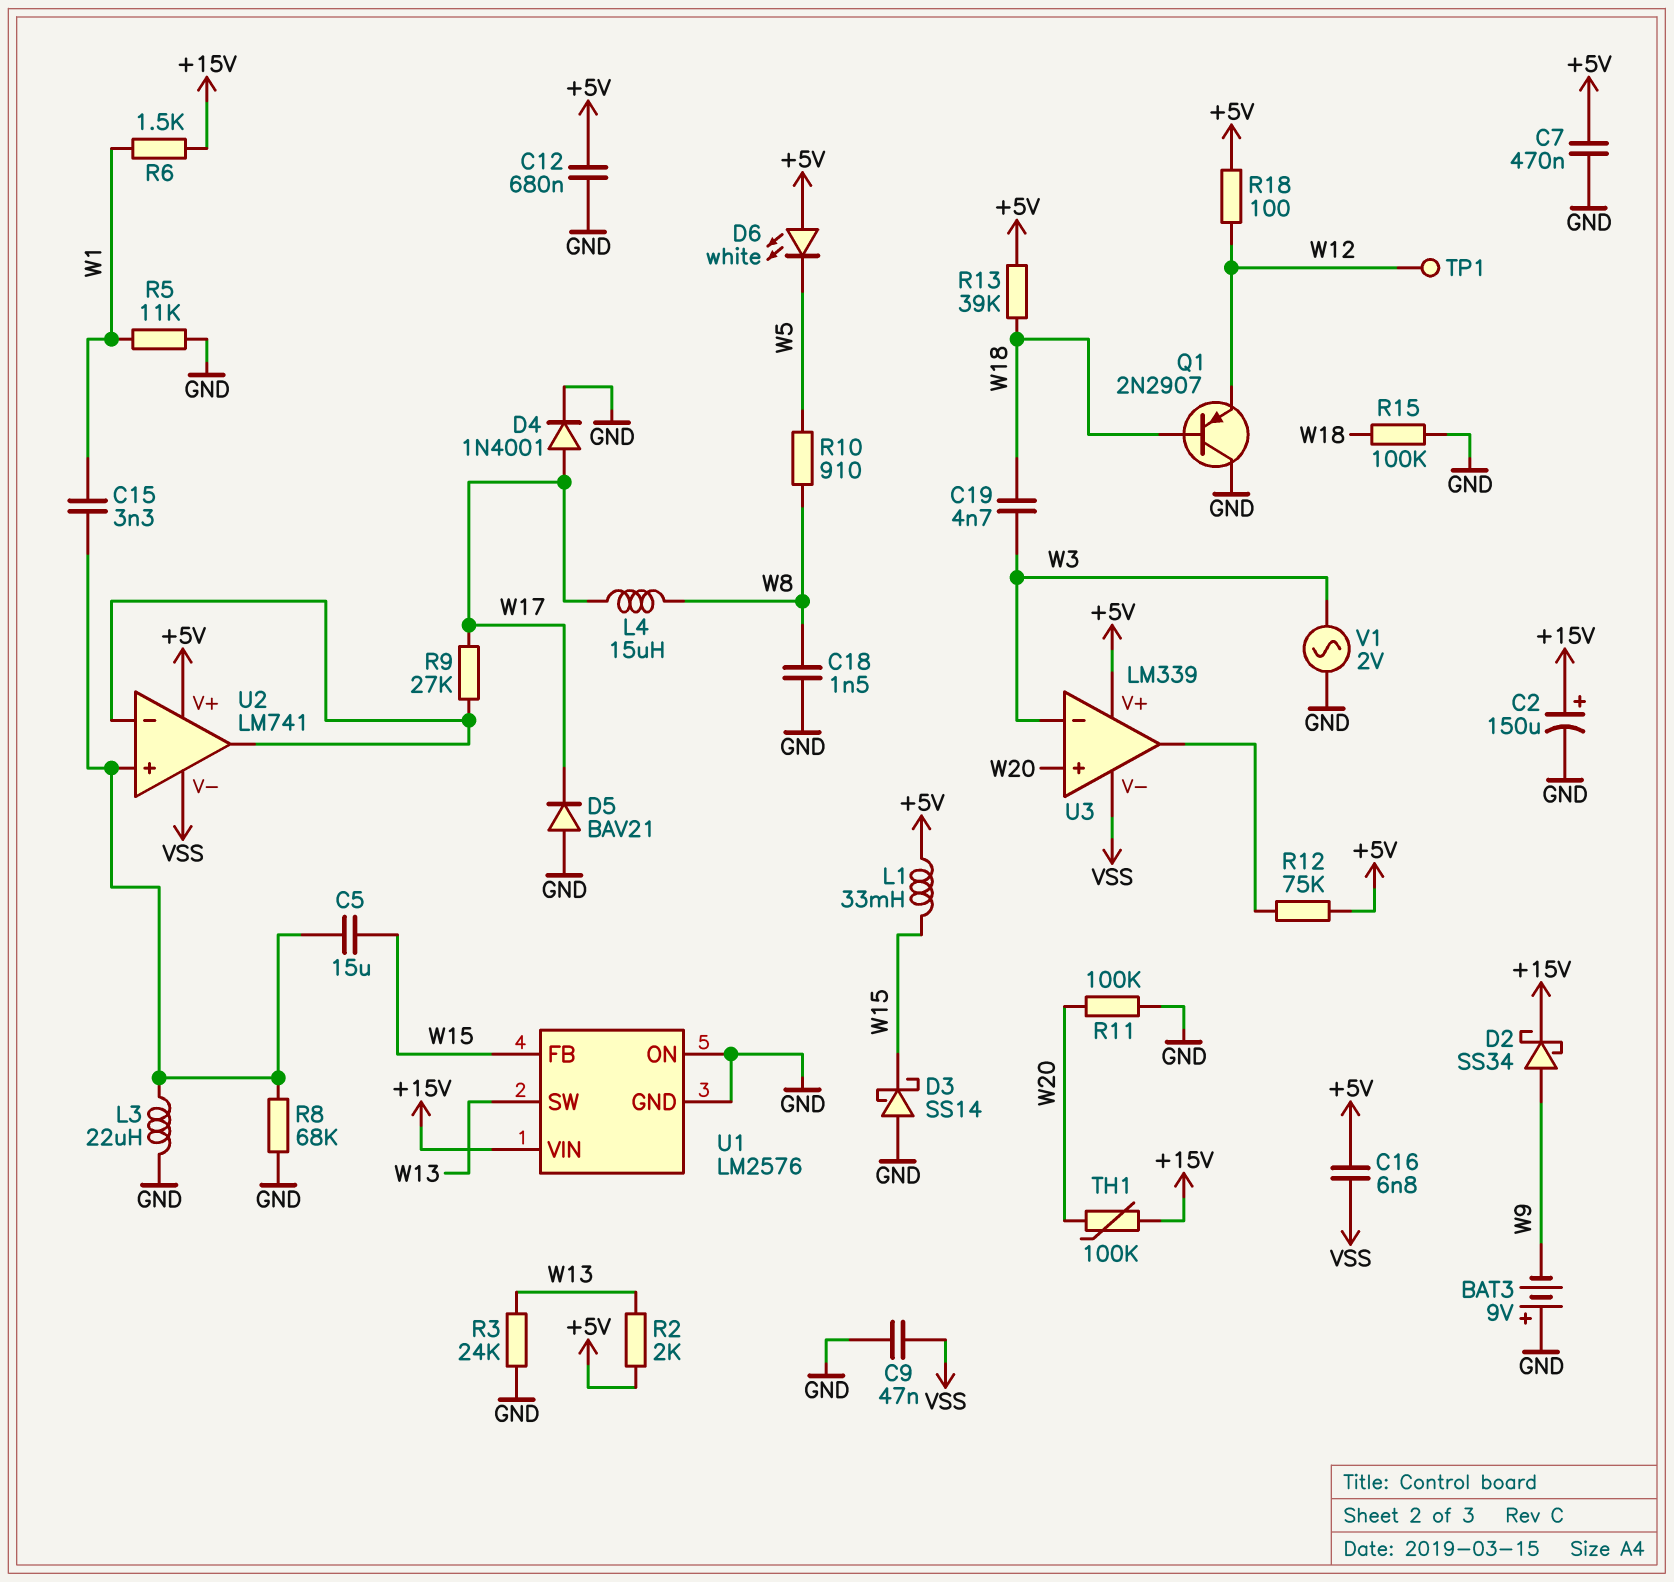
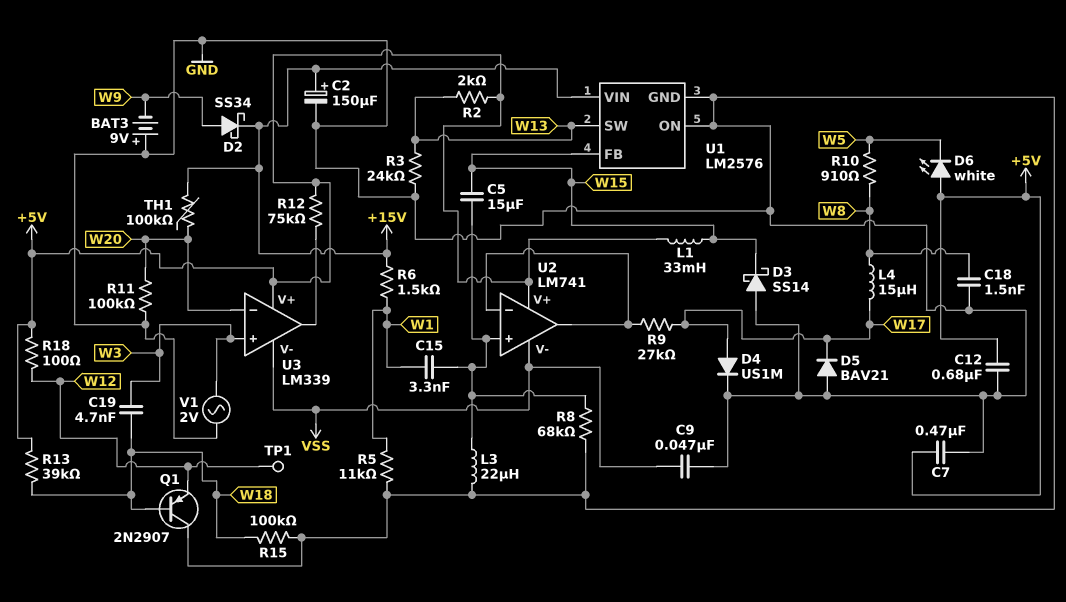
C16: 6.8nF (+5V, VSS) -> none
D4: diode 1N4001 (A W17, K GND) -> diode US1M (A W17, K GND)
U3 pin in+: W20 -> W3
U3 pin in-: W3 -> W20

